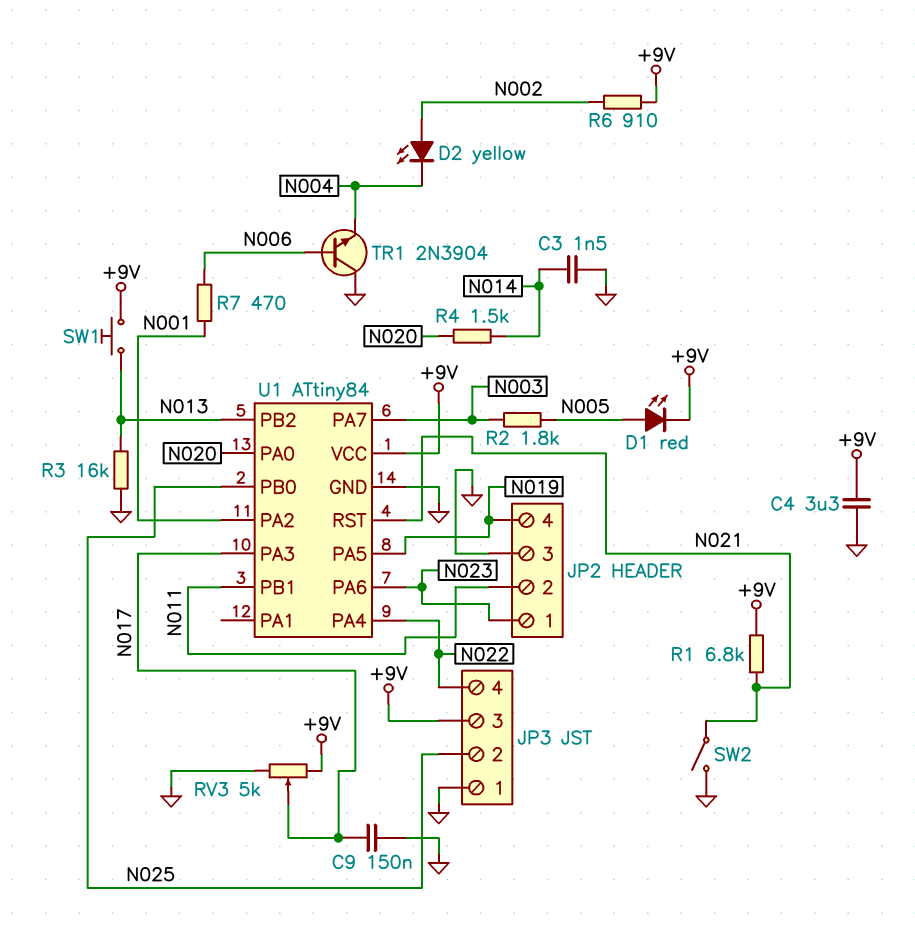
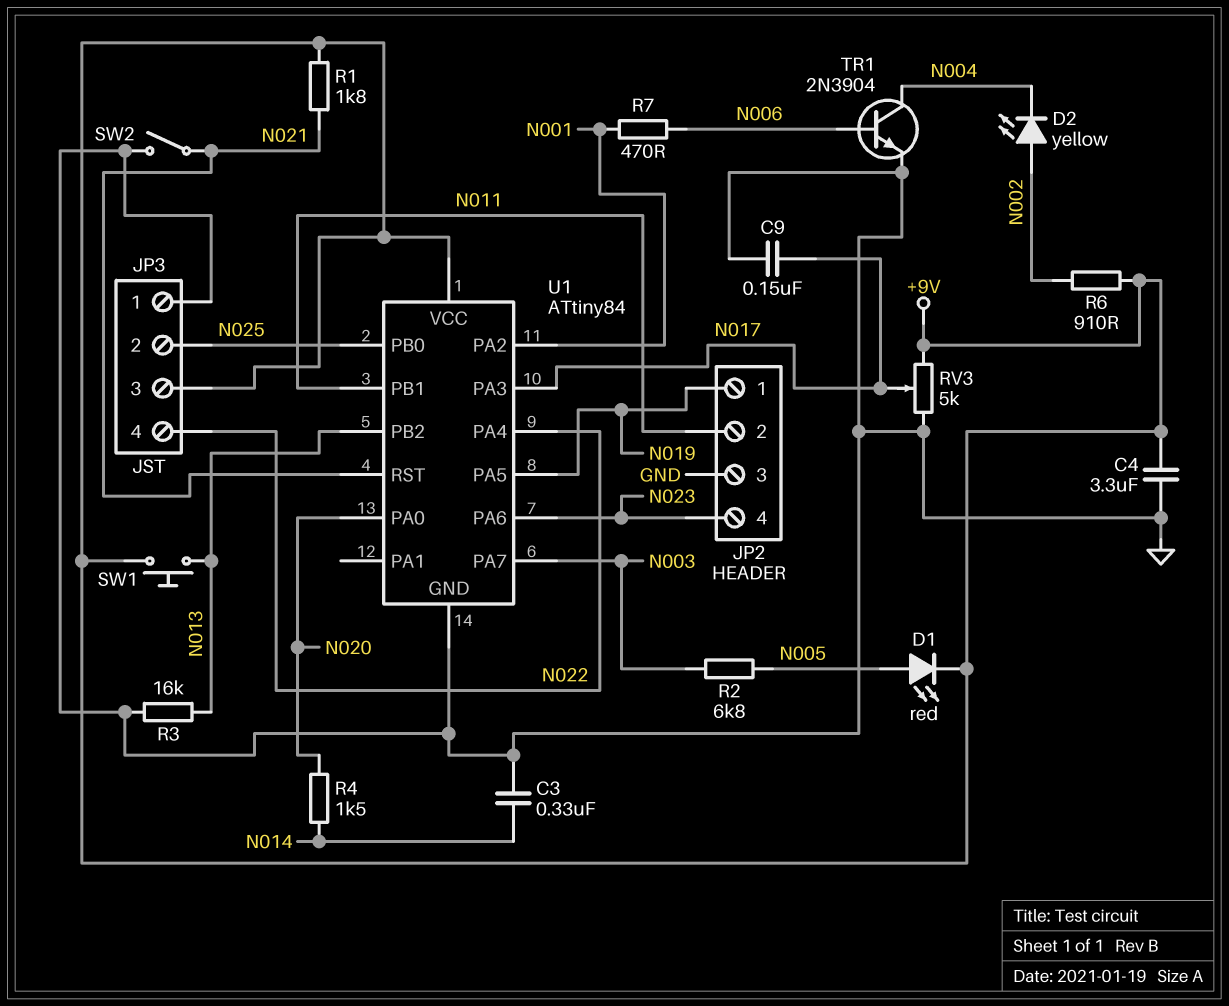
C3: 1.5nF (GND, N014) -> 330nF (GND, N014)
JP2 pin 1: N023 -> N019
JP2 pin 4: N019 -> N023
R1: 6.8k (+9V, N021) -> 1.8k (+9V, N021)
R2: 1.8k (N003, N005) -> 6.8k (N003, N005)
TR1: NPN 2N3904 (B N006, C GND, E N004) -> NPN 2N3904 (B N006, C N004, E GND)

